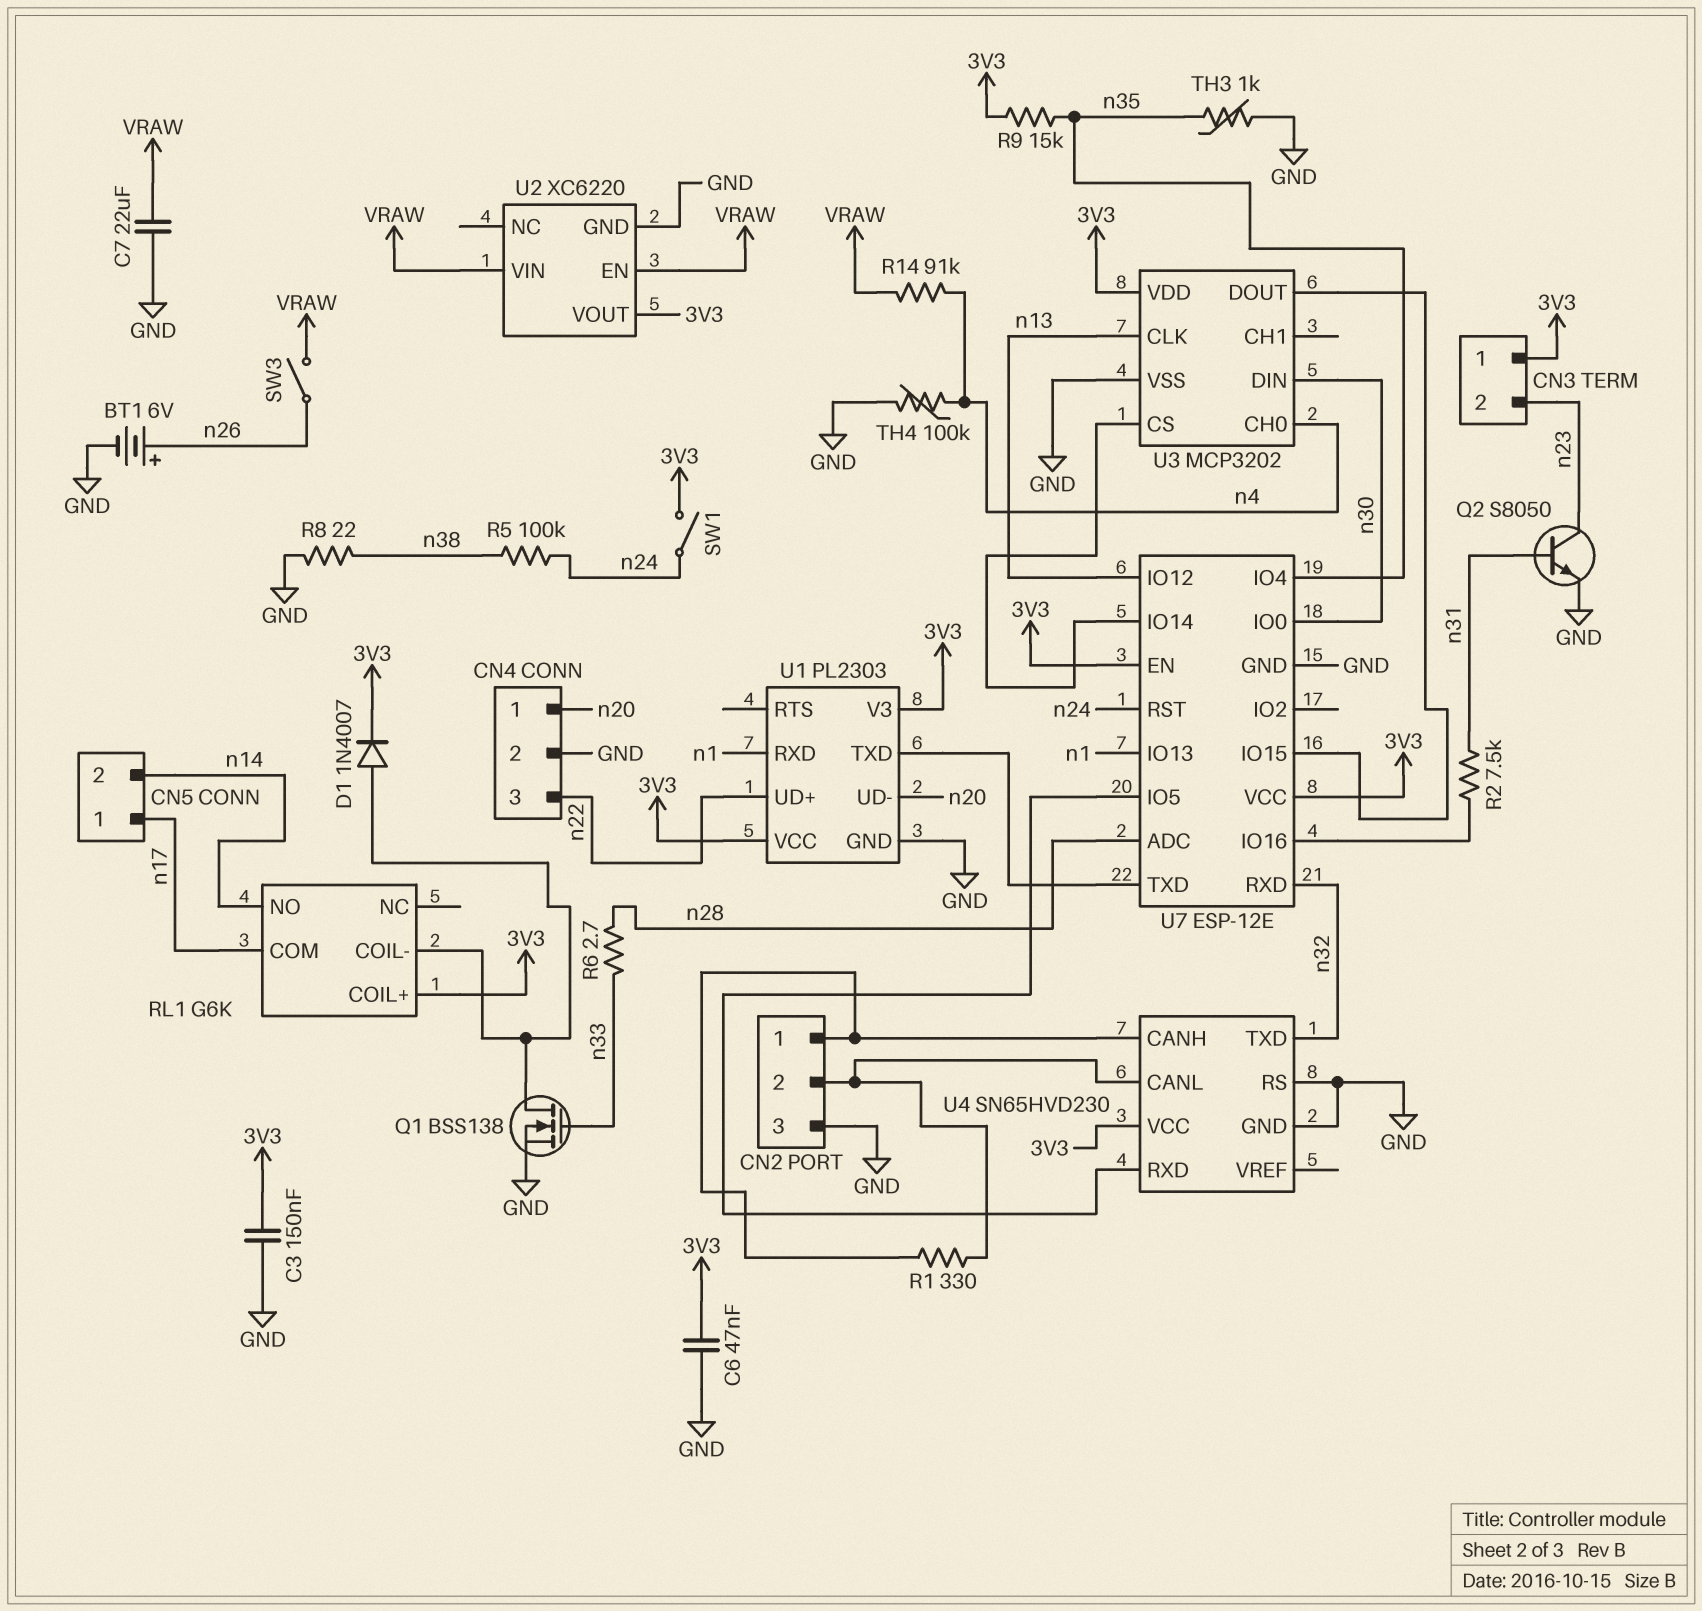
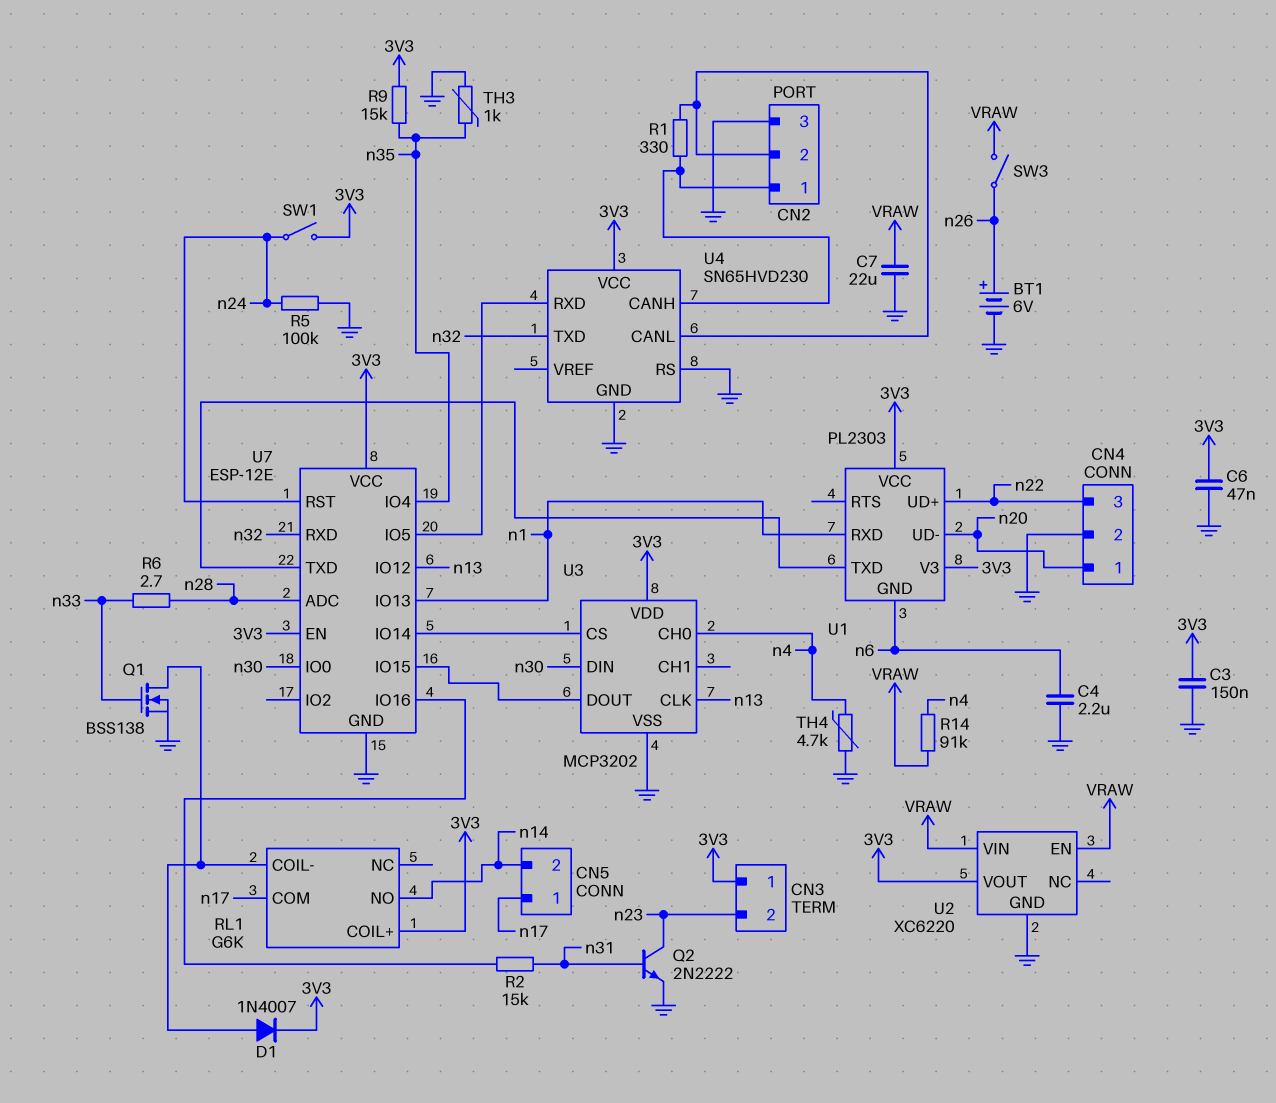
C4: none -> 2.2uF (GND, n6)
Q2: NPN S8050 (B n31, C n23, E GND) -> NPN 2N2222 (B n31, C n23, E GND)
R2: 7.5k (U7/IO16, n31) -> 15k (U7/IO16, n31)
R5: 100k (n24, n38) -> 100k (GND, n24)
R8: 22 (GND, n38) -> none
TH4: 100k (GND, n4) -> 4.7k (GND, n4)
U1 pin GND: GND -> n6

